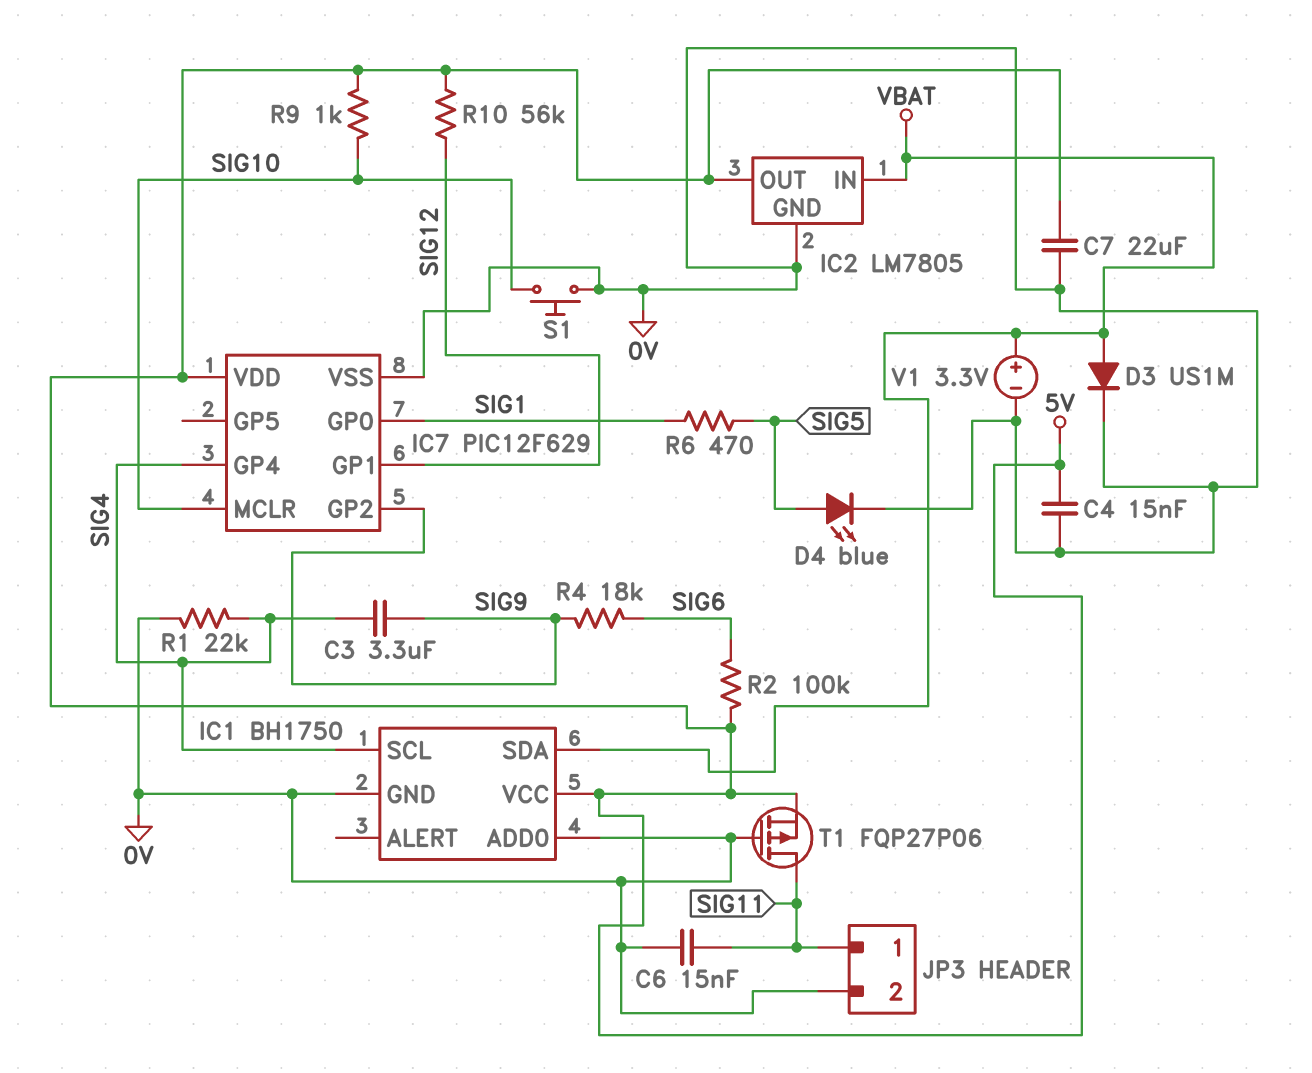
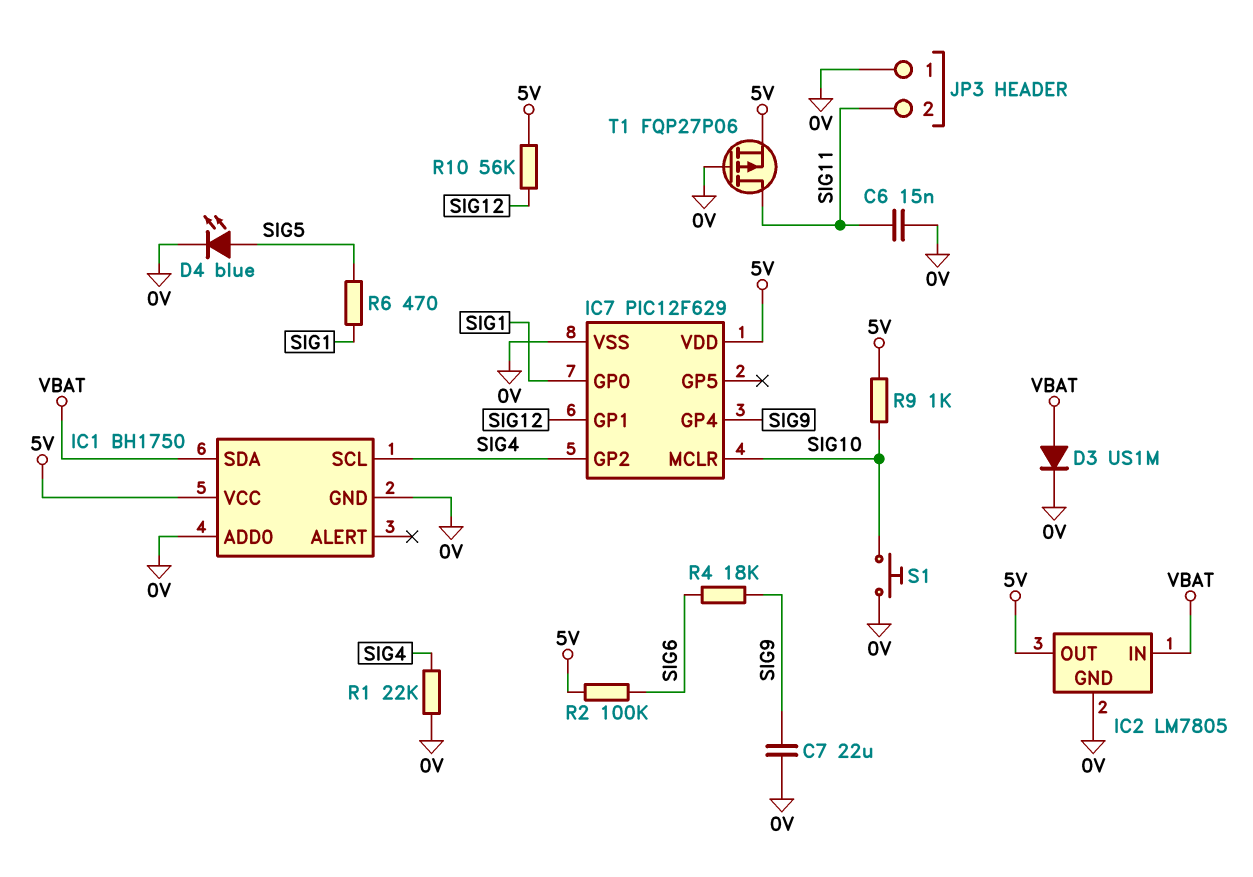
C3: 3.3uF (SIG4, SIG9) -> none
C4: 15nF (0V, 5V) -> none
C7: 22uF (0V, 5V) -> 22uF (0V, SIG9)
IC7 pin GP2: SIG9 -> SIG4
IC7 pin GP4: SIG4 -> SIG9
JP3 pin 1: SIG11 -> 0V
JP3 pin 2: 0V -> SIG11
V1: 3.3V (plus VBAT, minus 0V) -> none

